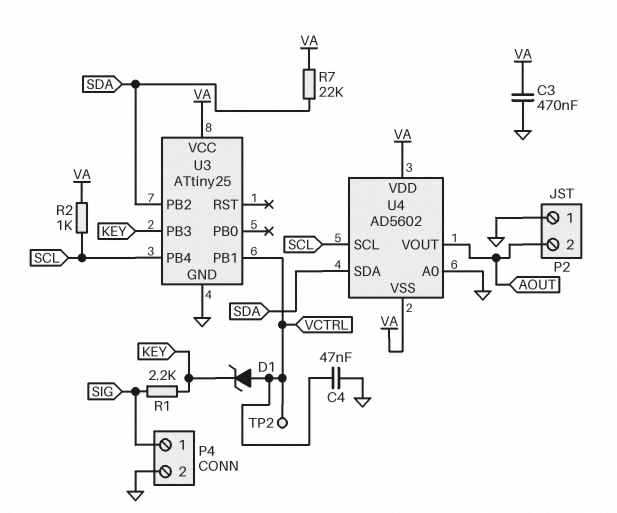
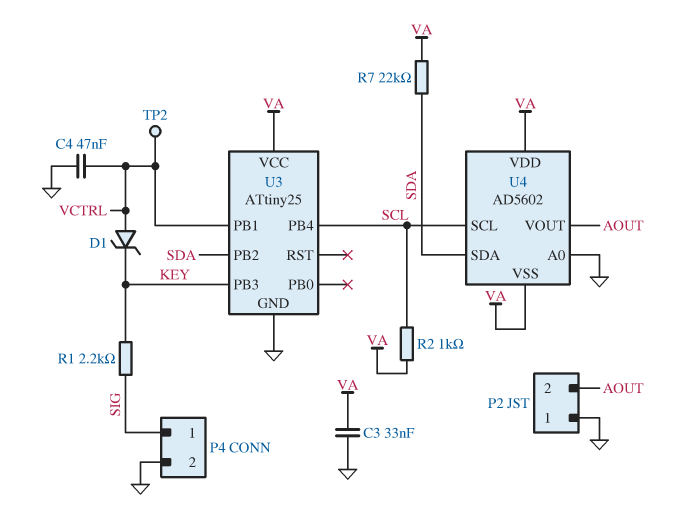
C3: 470nF (GND, VA) -> 33nF (GND, VA)

